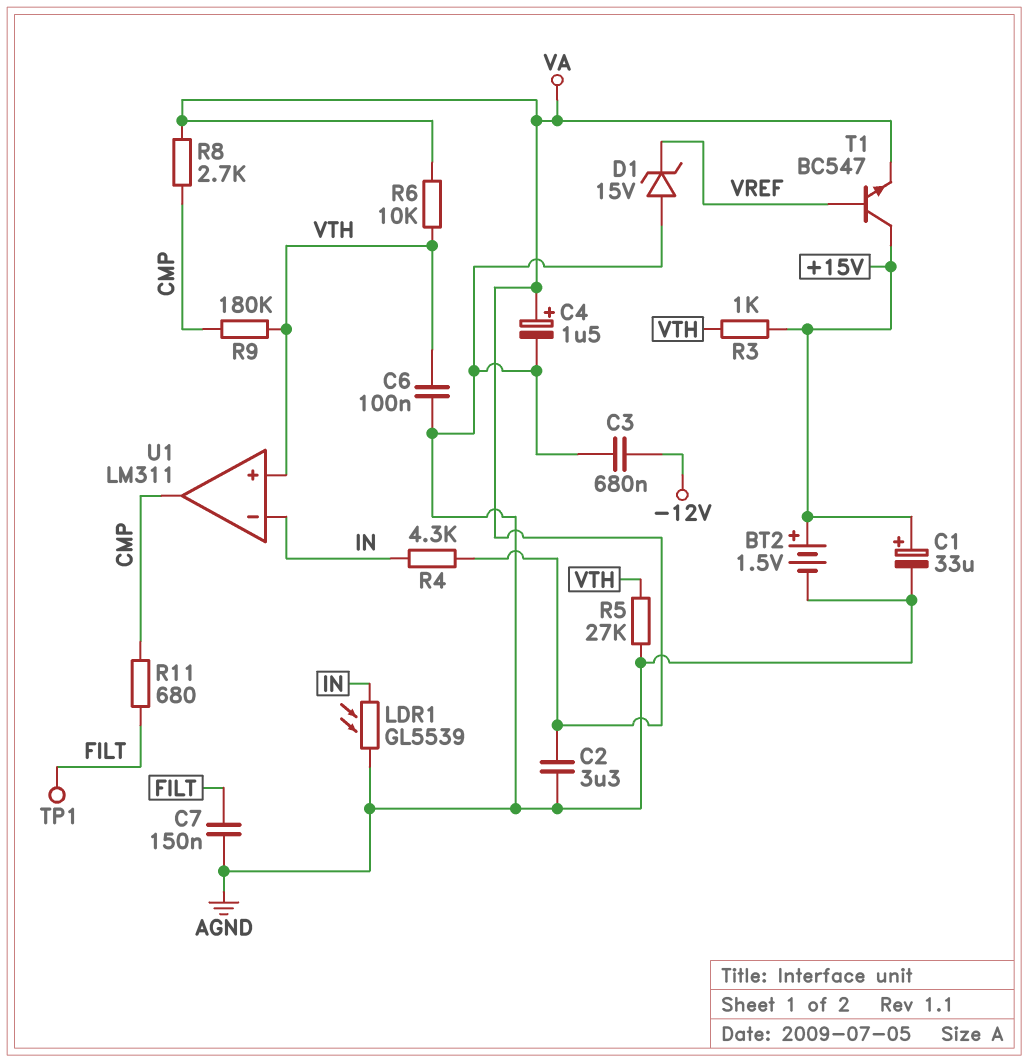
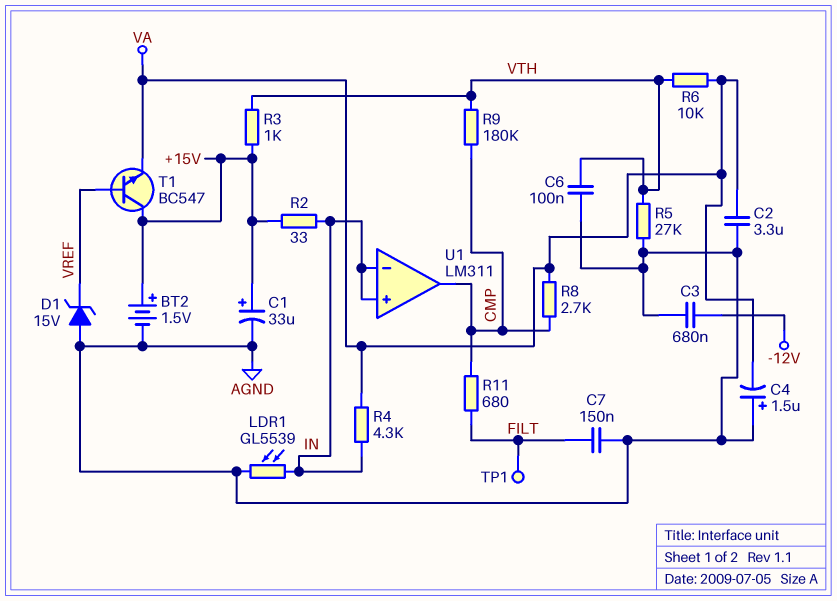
C4: 1.5uF (plus VA, minus AGND) -> 1.5uF (plus AGND, minus VA)
R2: none -> 33 (+15V, IN)
U1 pin in+: VTH -> IN

